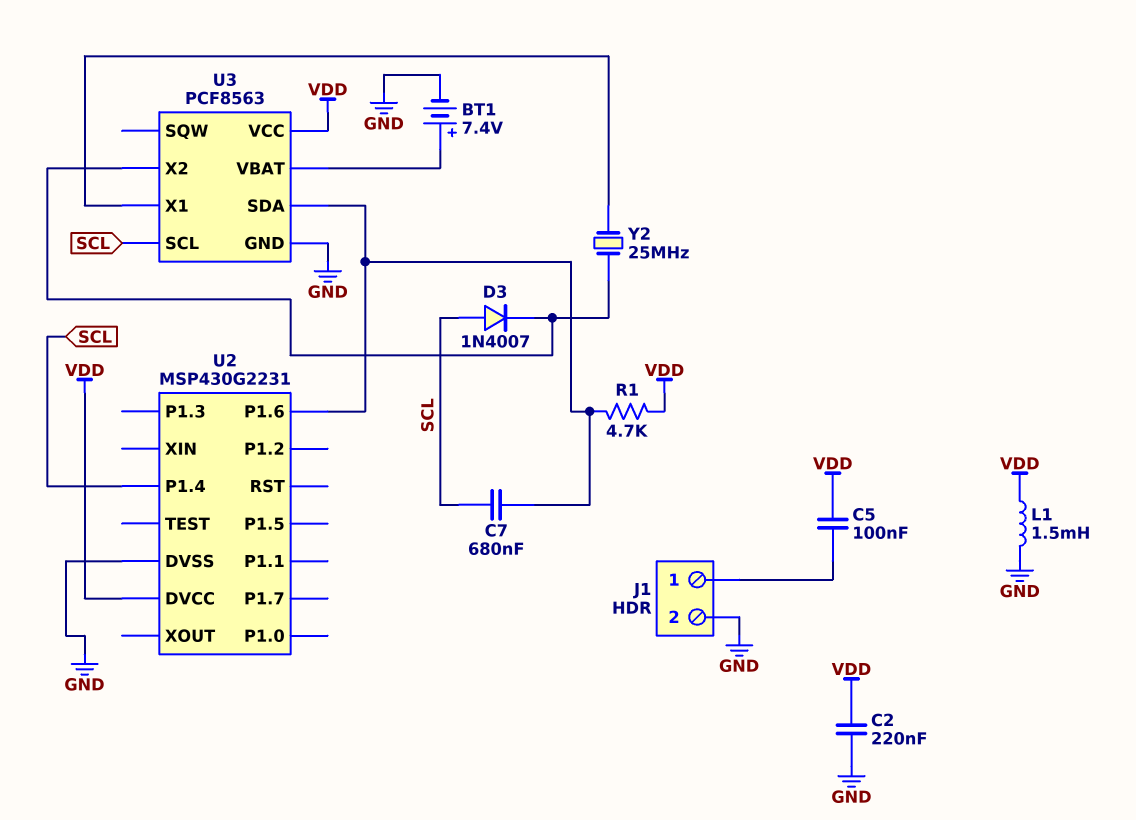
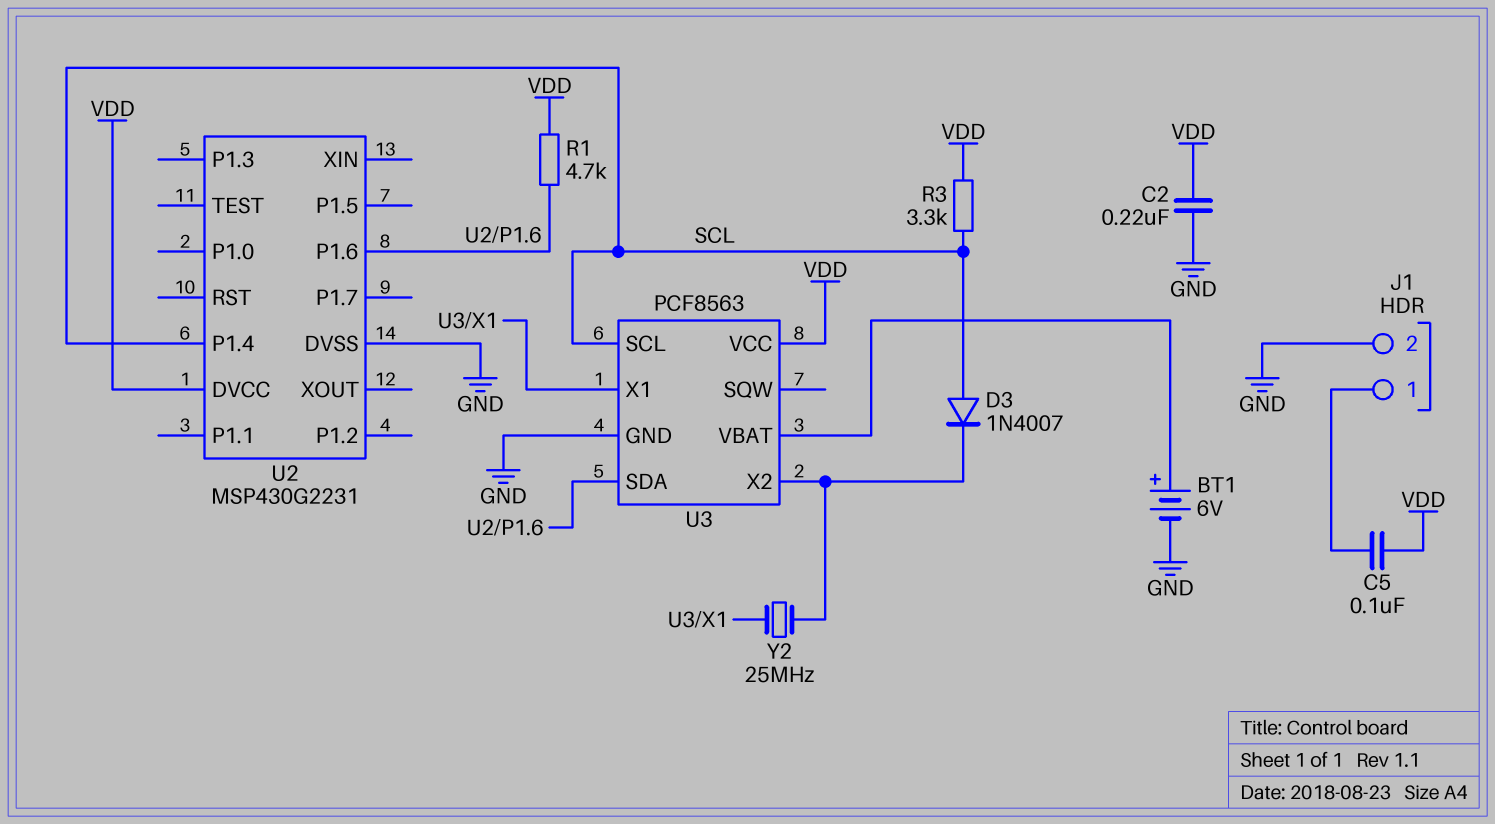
BT1: 7.4V (plus U3/VBAT, minus GND) -> 6V (plus U3/VBAT, minus GND)
C7: 680nF (SCL, U2/P1.6) -> none
L1: 1.5mH (GND, VDD) -> none
R3: none -> 3.3k (SCL, VDD)

